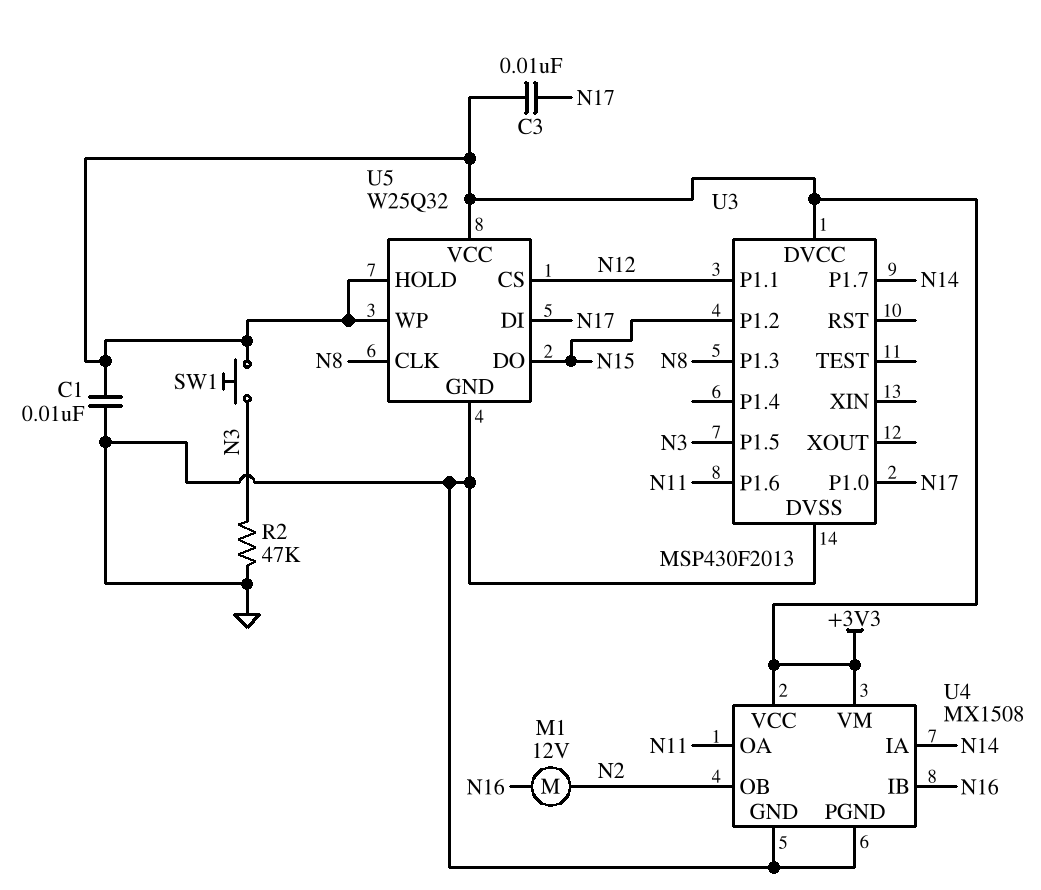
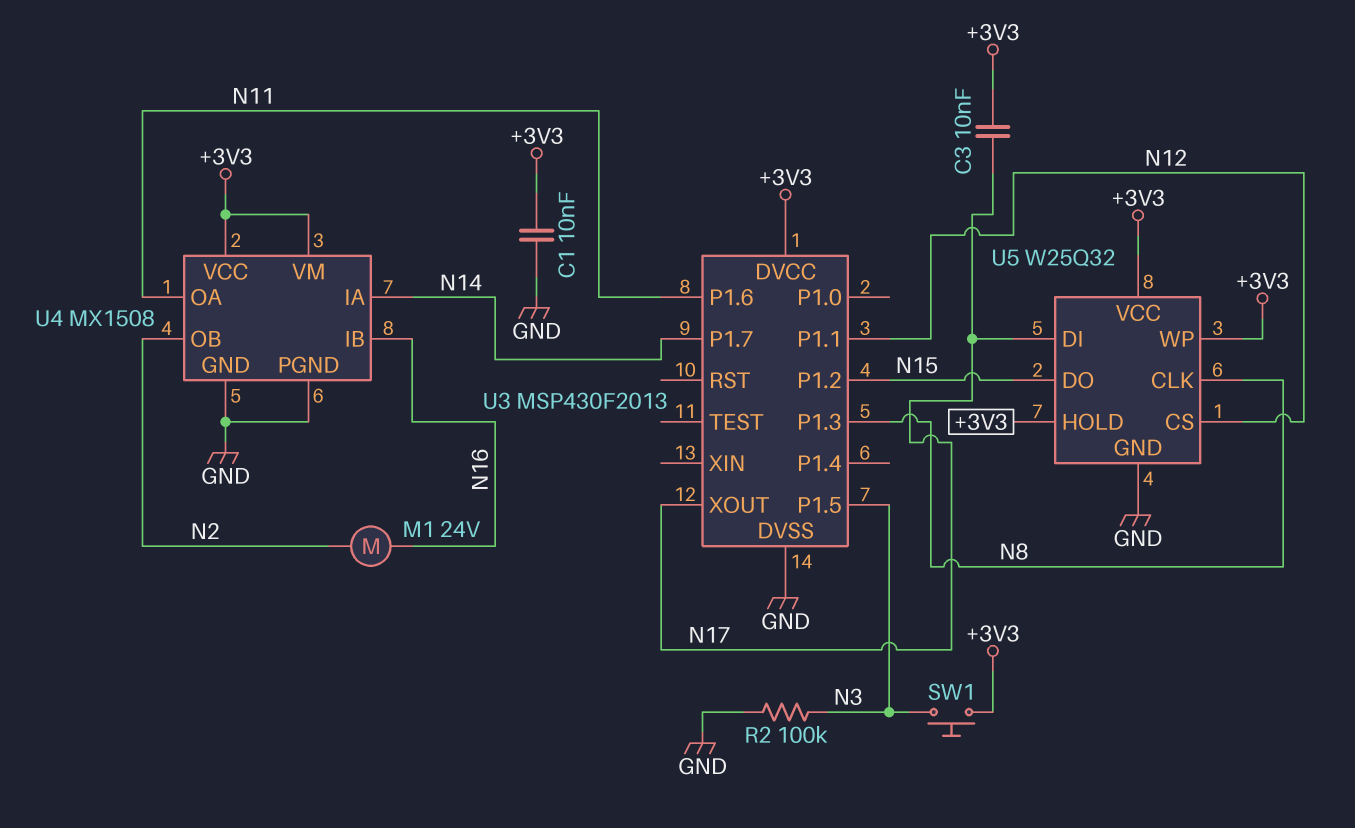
M1: motor 12V (N2, N16) -> motor 24V (N2, N16)
R2: 47k (GND, N3) -> 100k (GND, N3)
U3 pin P1.0: N17 -> none
U3 pin XOUT: none -> N17

